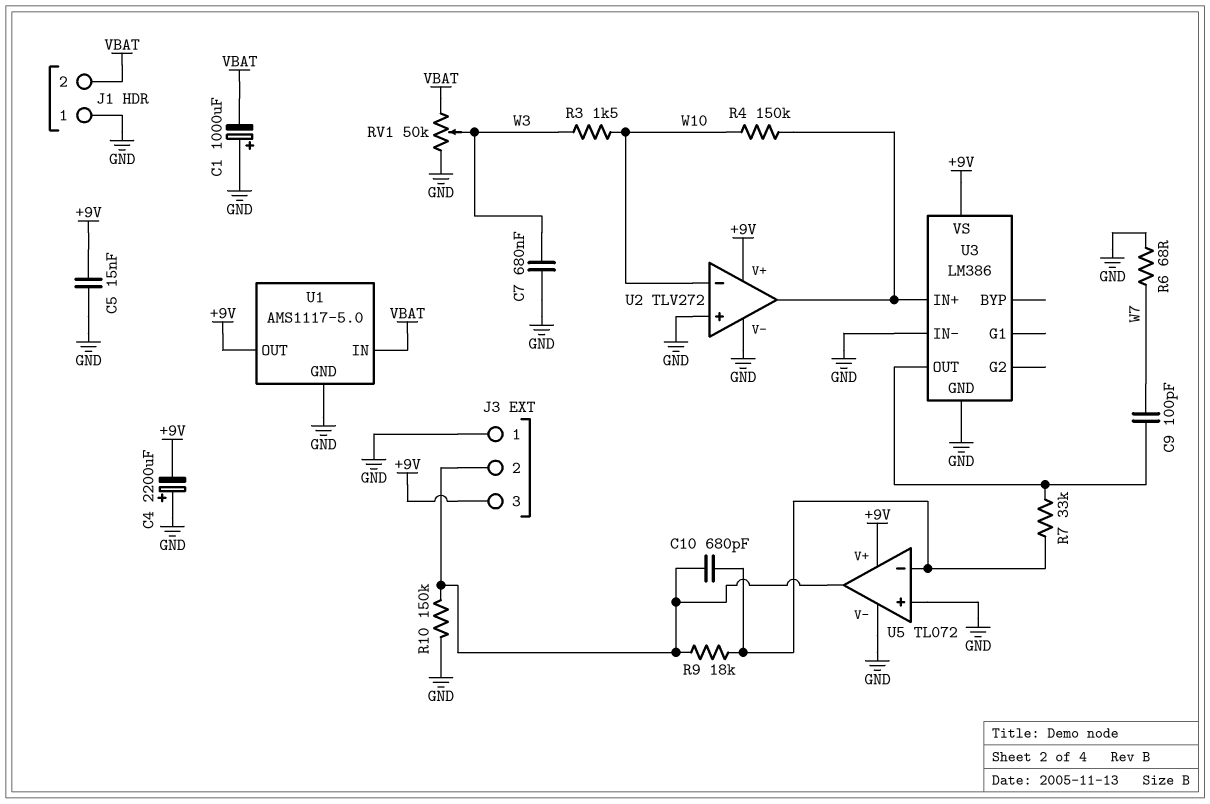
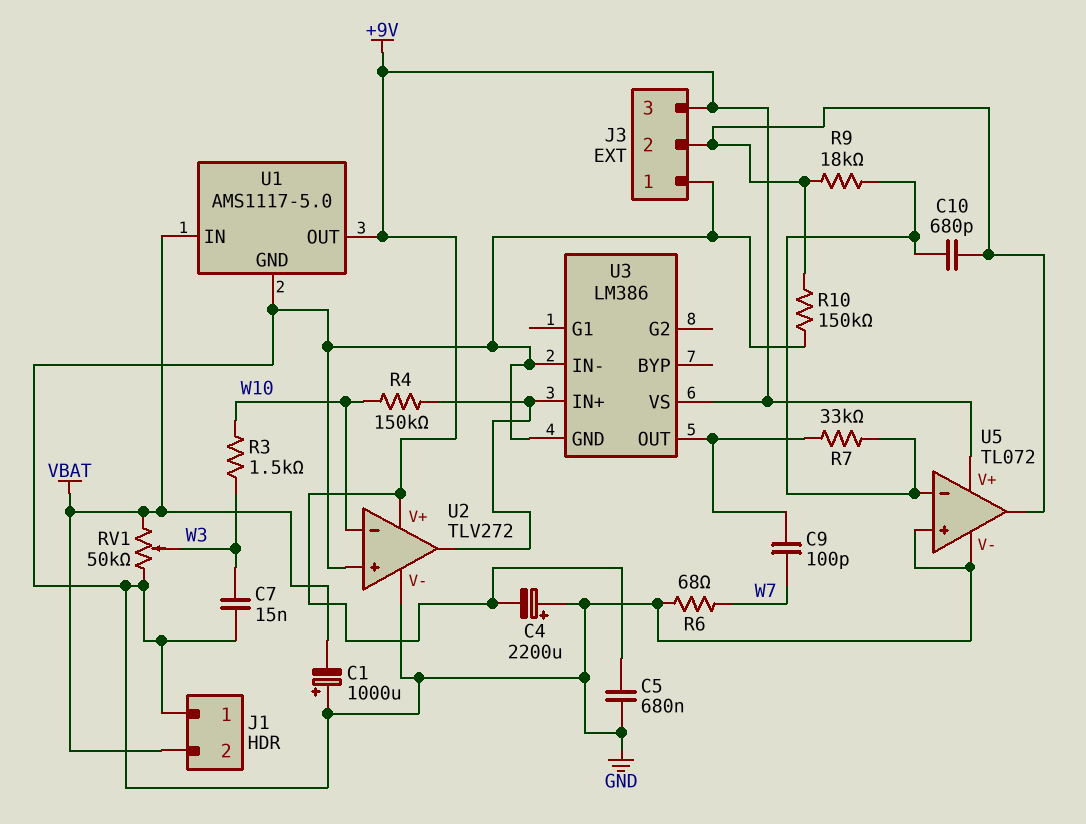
C5: 15nF (+9V, GND) -> 680nF (+9V, GND)
C7: 680nF (GND, W3) -> 15nF (GND, W3)

